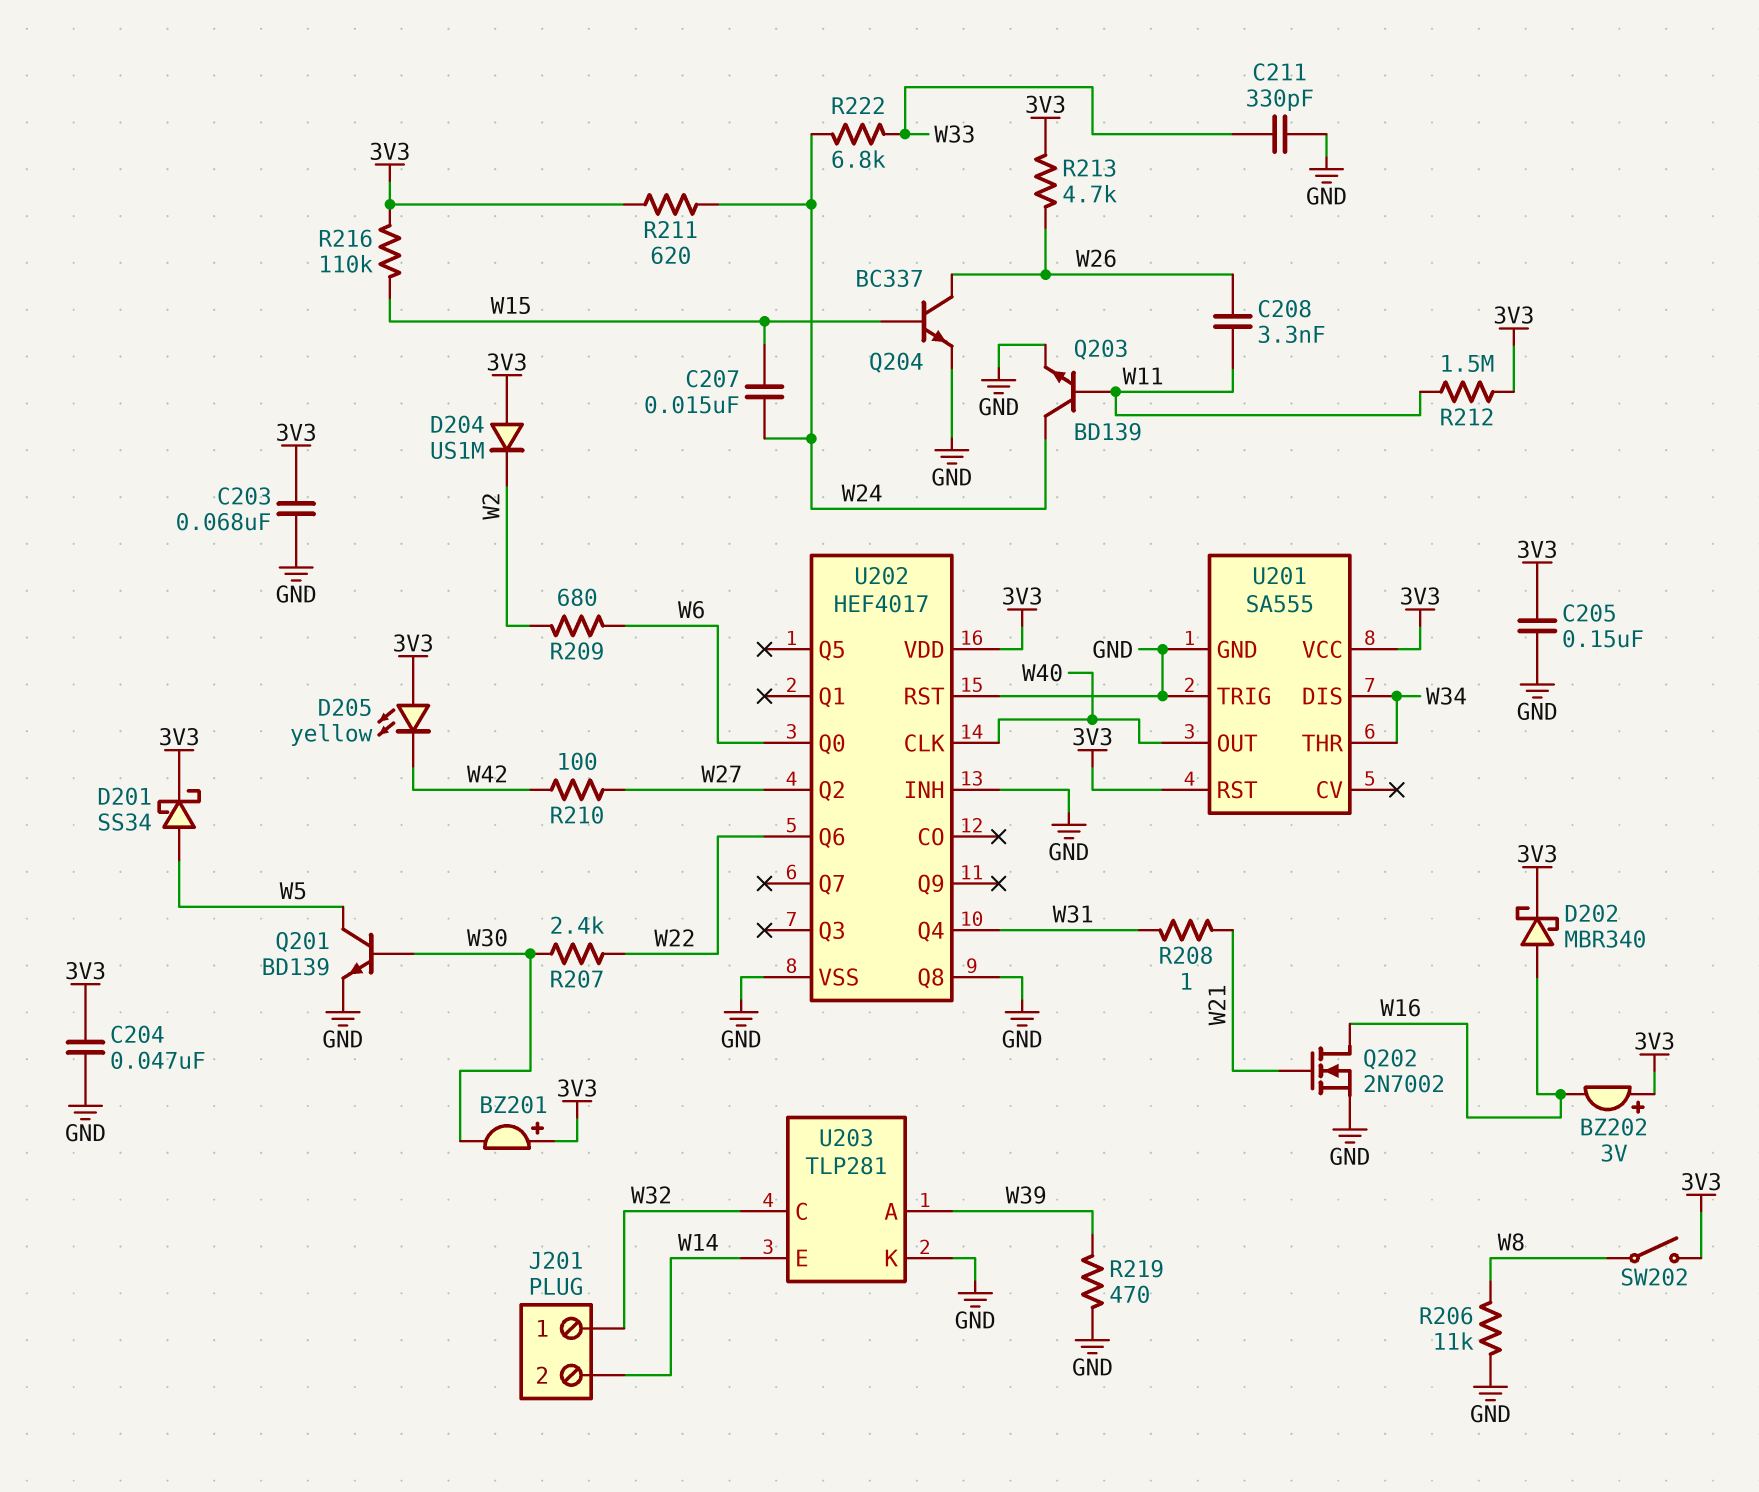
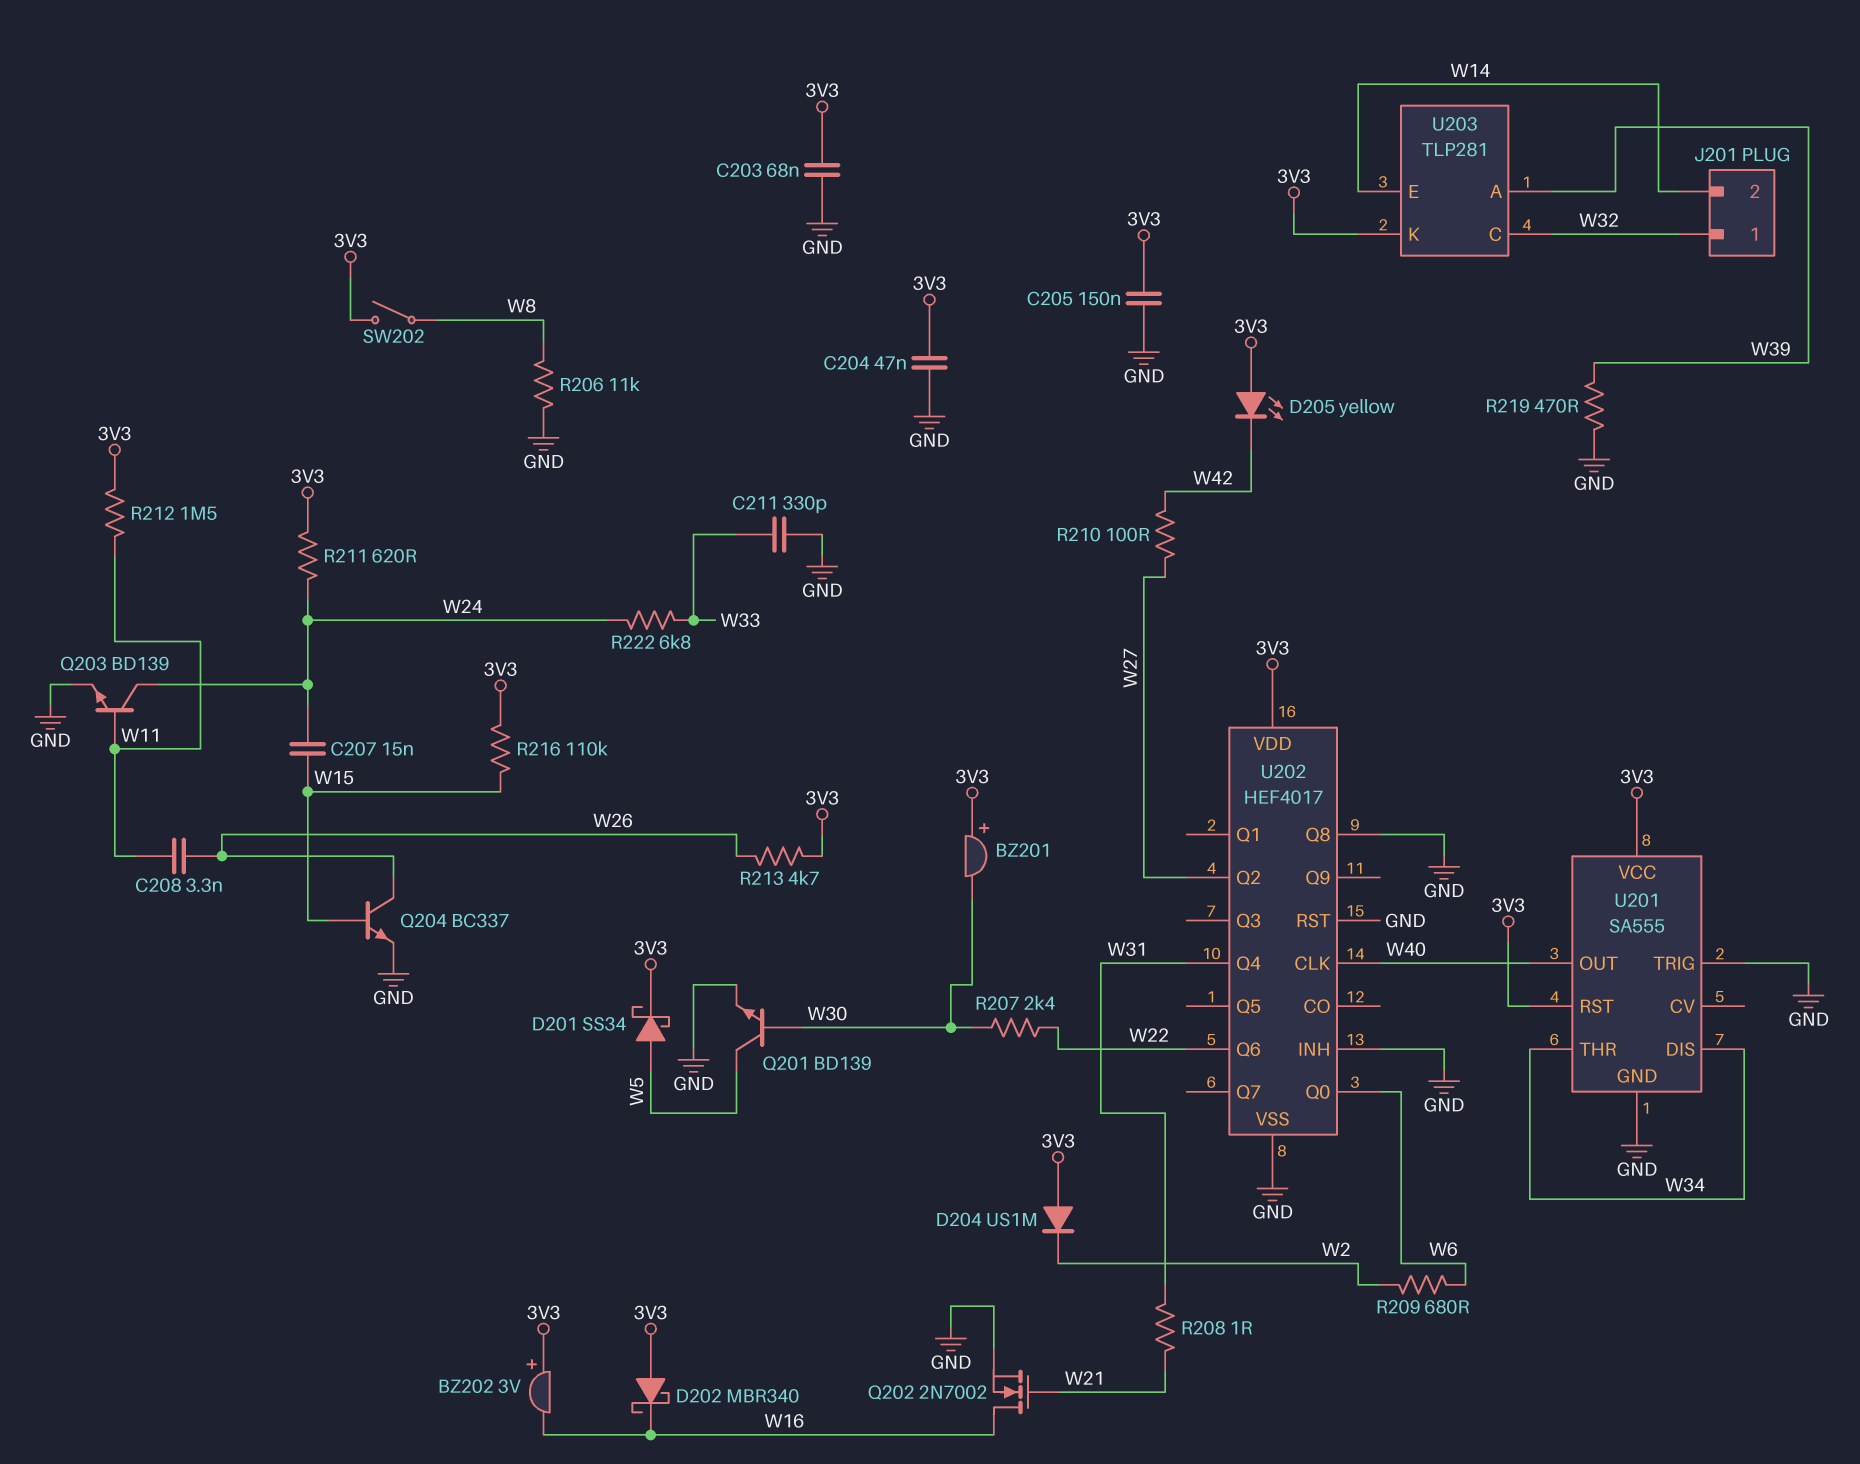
D202: schottky MBR340 (A W16, K 3V3) -> schottky MBR340 (A 3V3, K W16)
U203 pin K: GND -> 3V3

